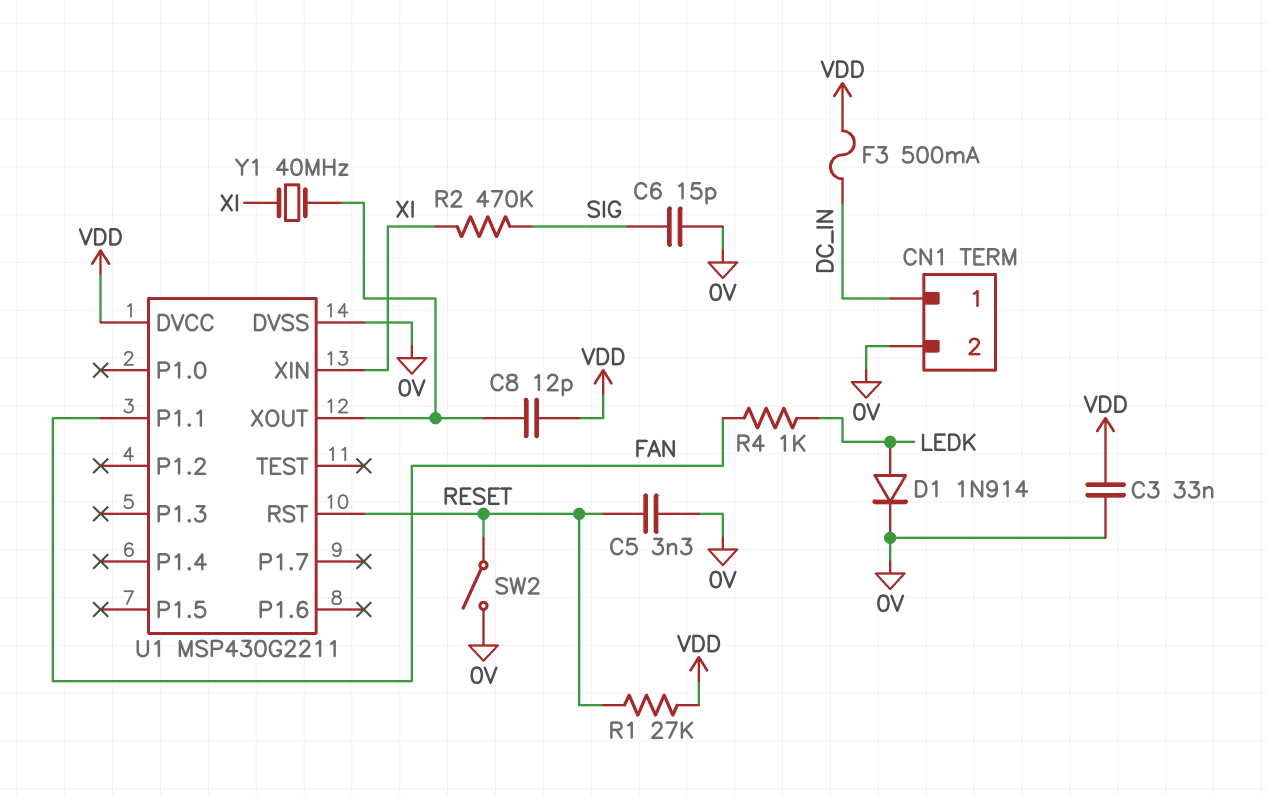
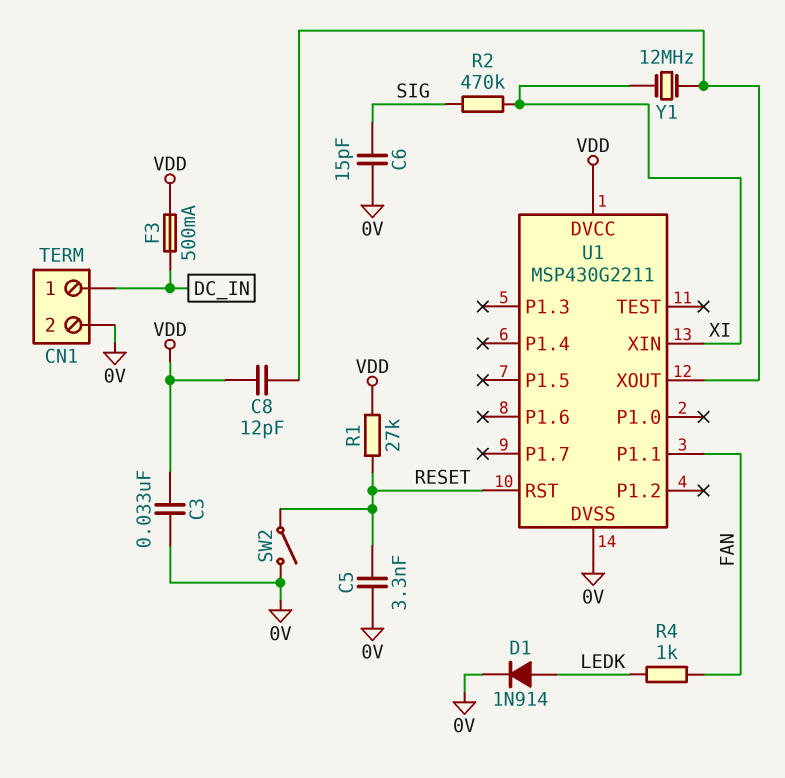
Y1: 40MHz (U1/XOUT, XI) -> 12MHz (U1/XOUT, XI)

